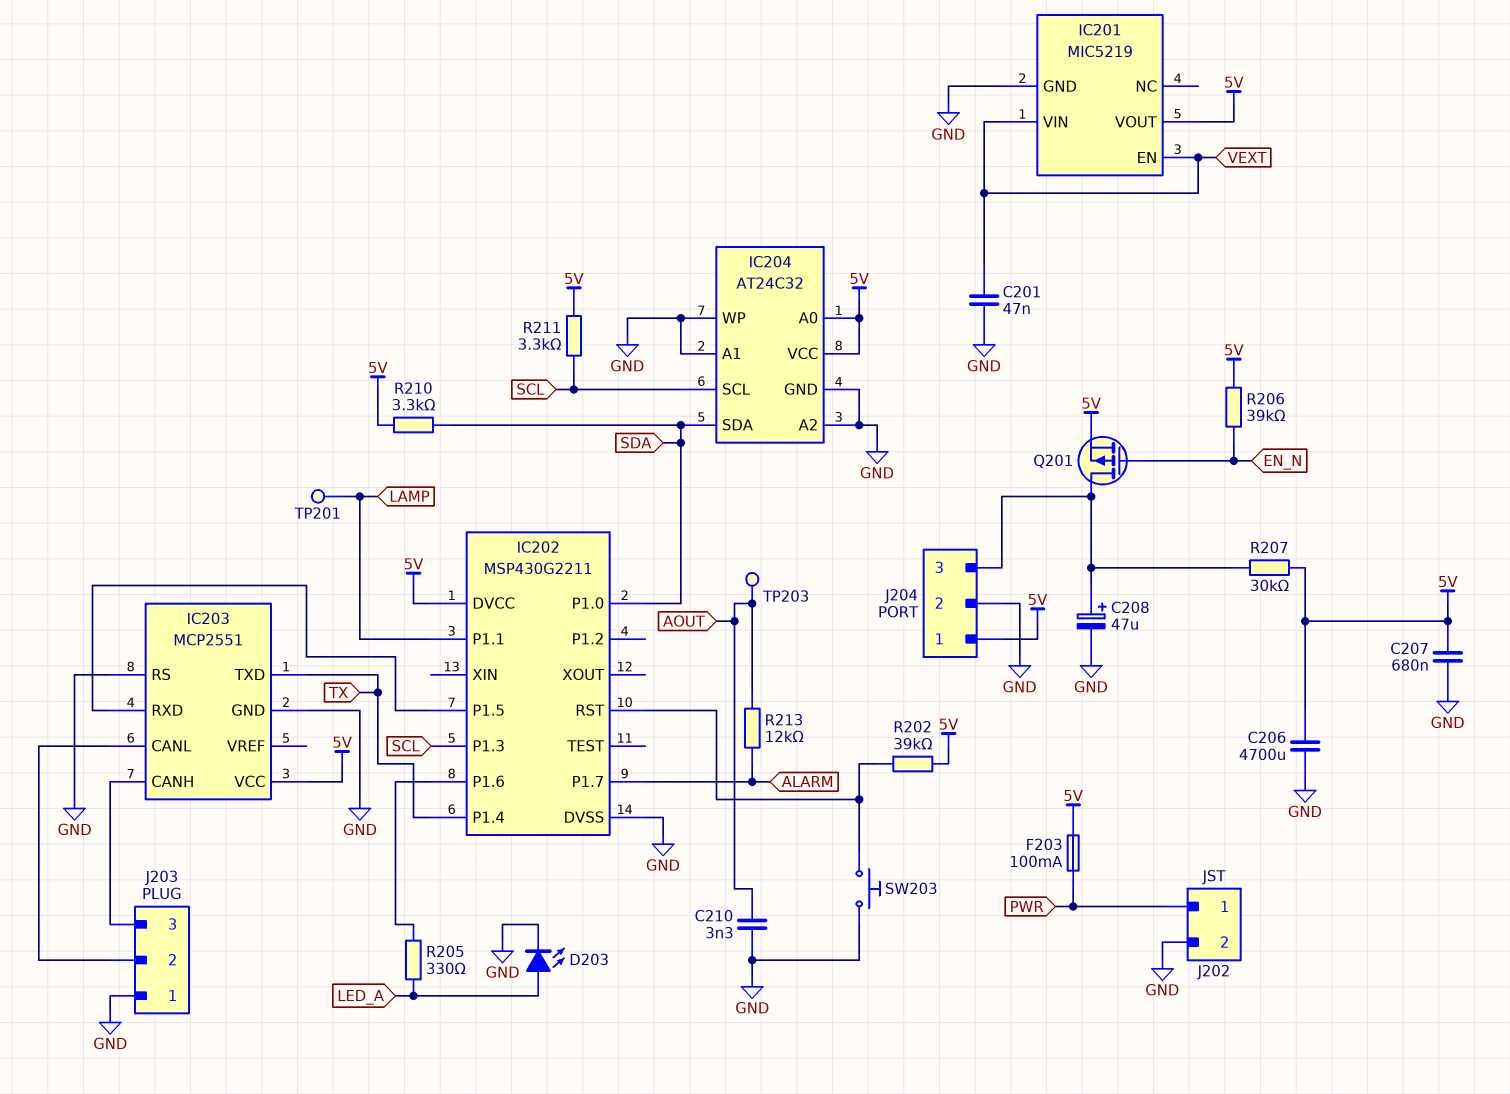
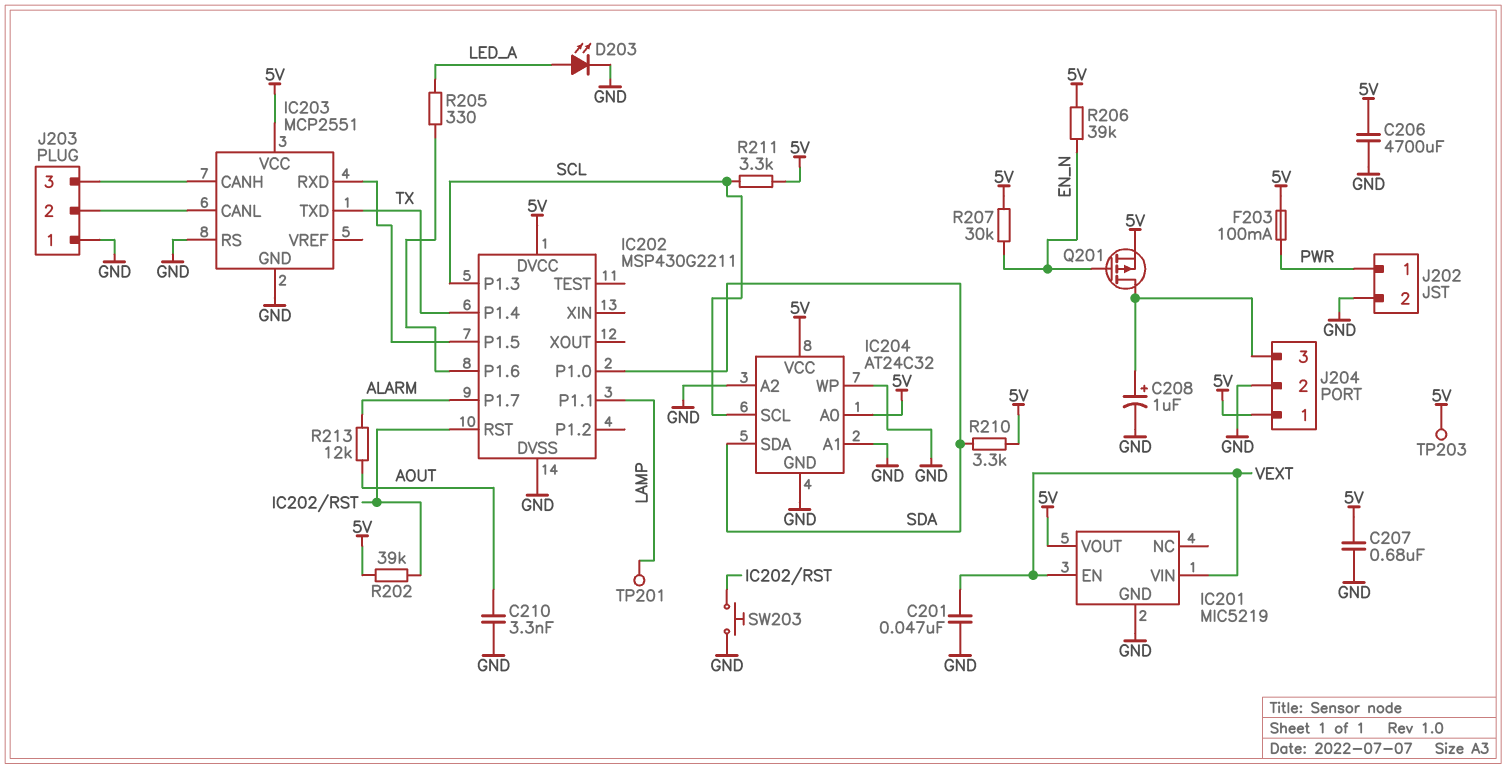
C208: 47uF (plus J204/3, minus GND) -> 1uF (plus J204/3, minus GND)
R207: 30k (5V, J204/3) -> 30k (5V, EN_N)
TP203: test point (AOUT) -> test point (5V)

